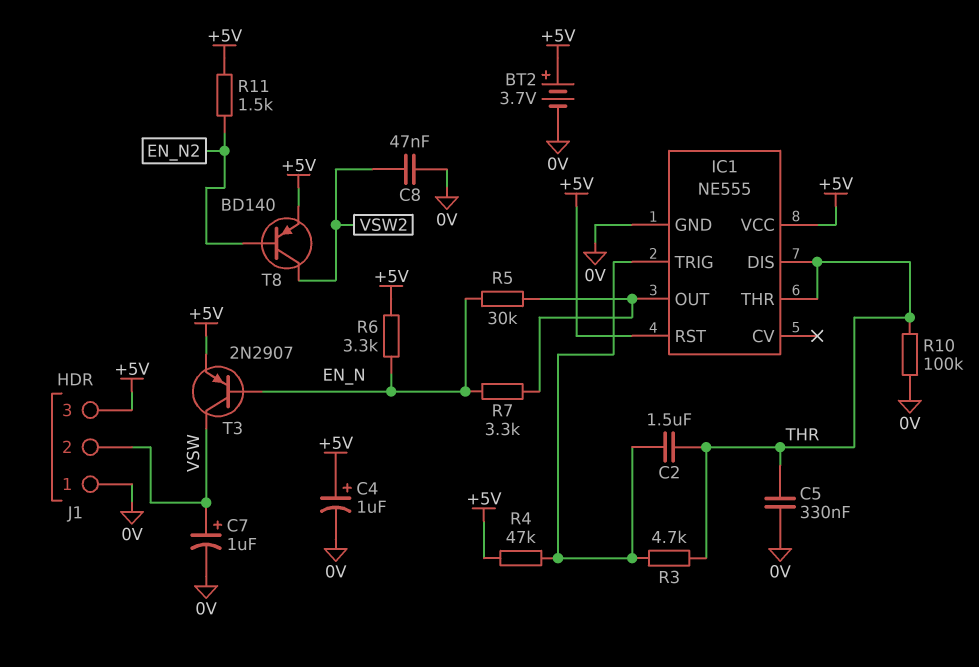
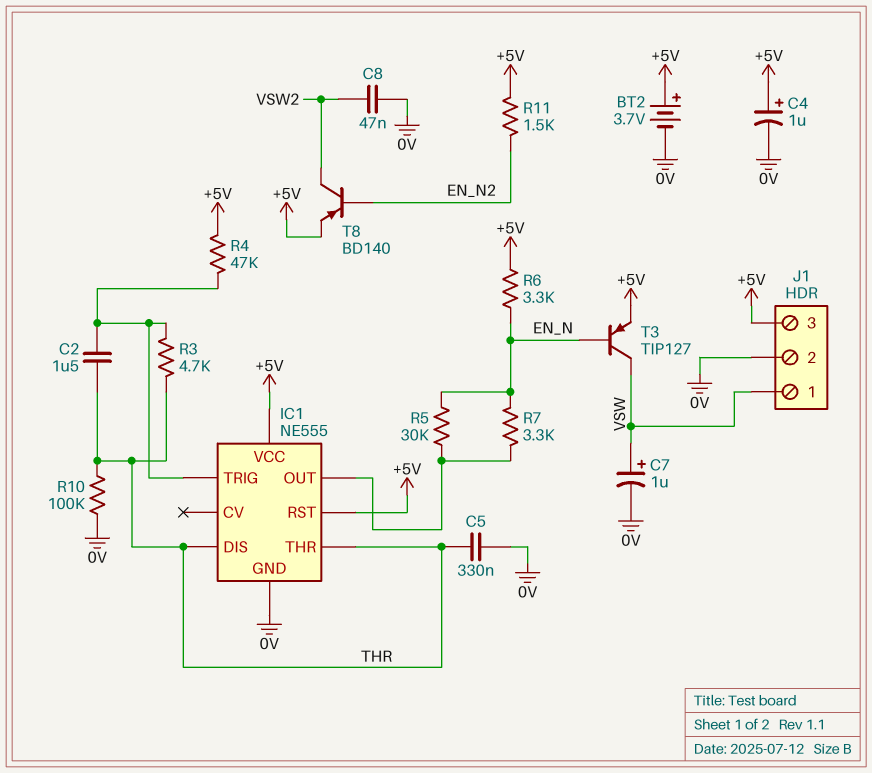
J1 pin 1: 0V -> VSW
J1 pin 2: VSW -> 0V
T3: PNP 2N2907 (B EN_N, C VSW, E +5V) -> PNP TIP127 (B EN_N, C VSW, E +5V)

